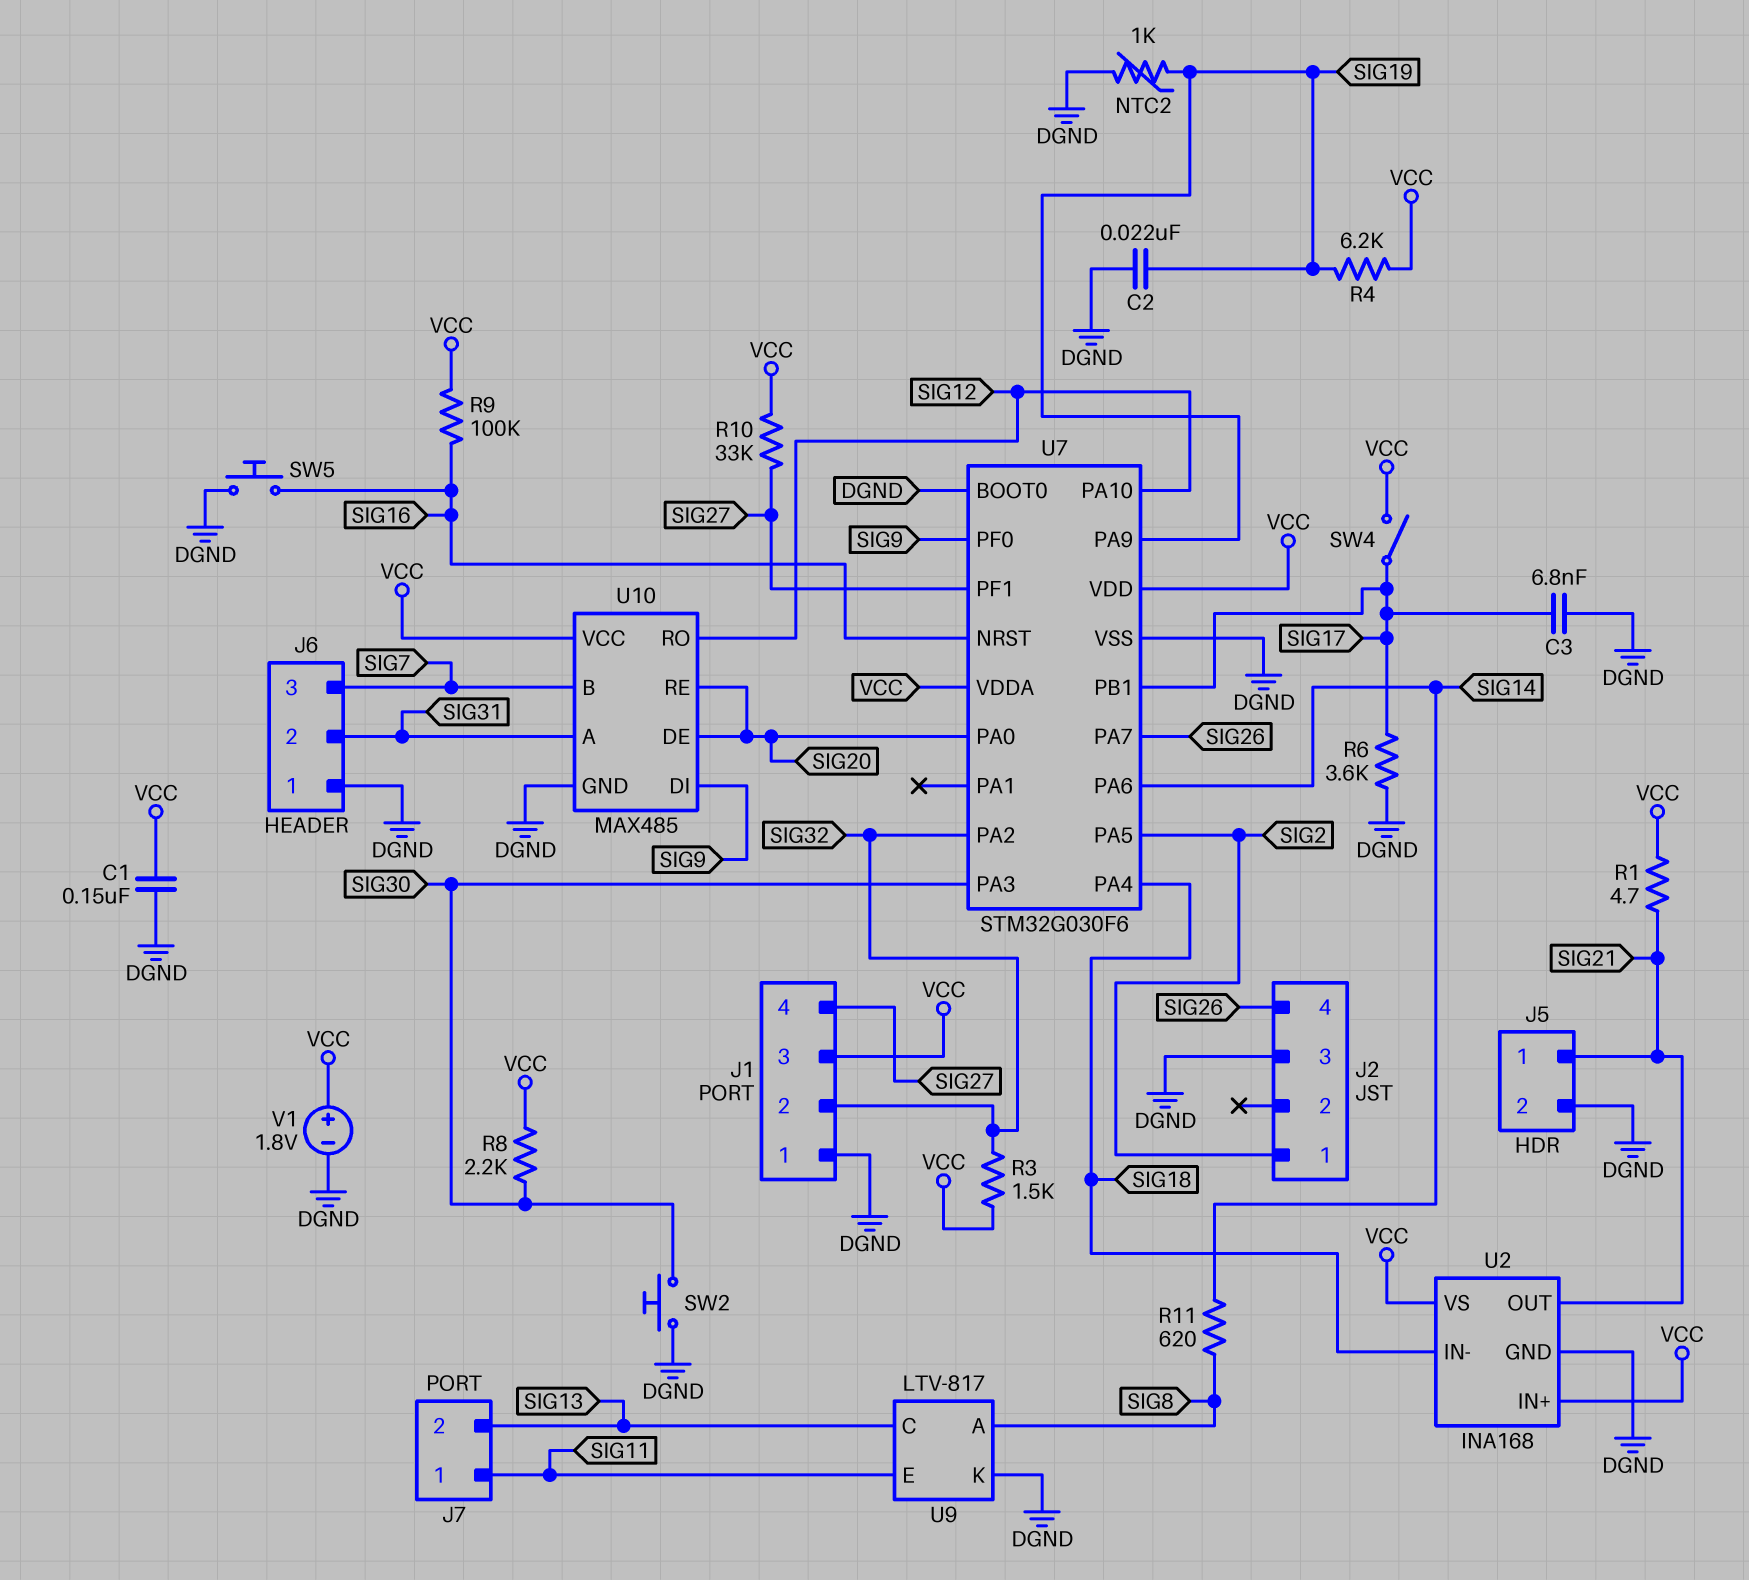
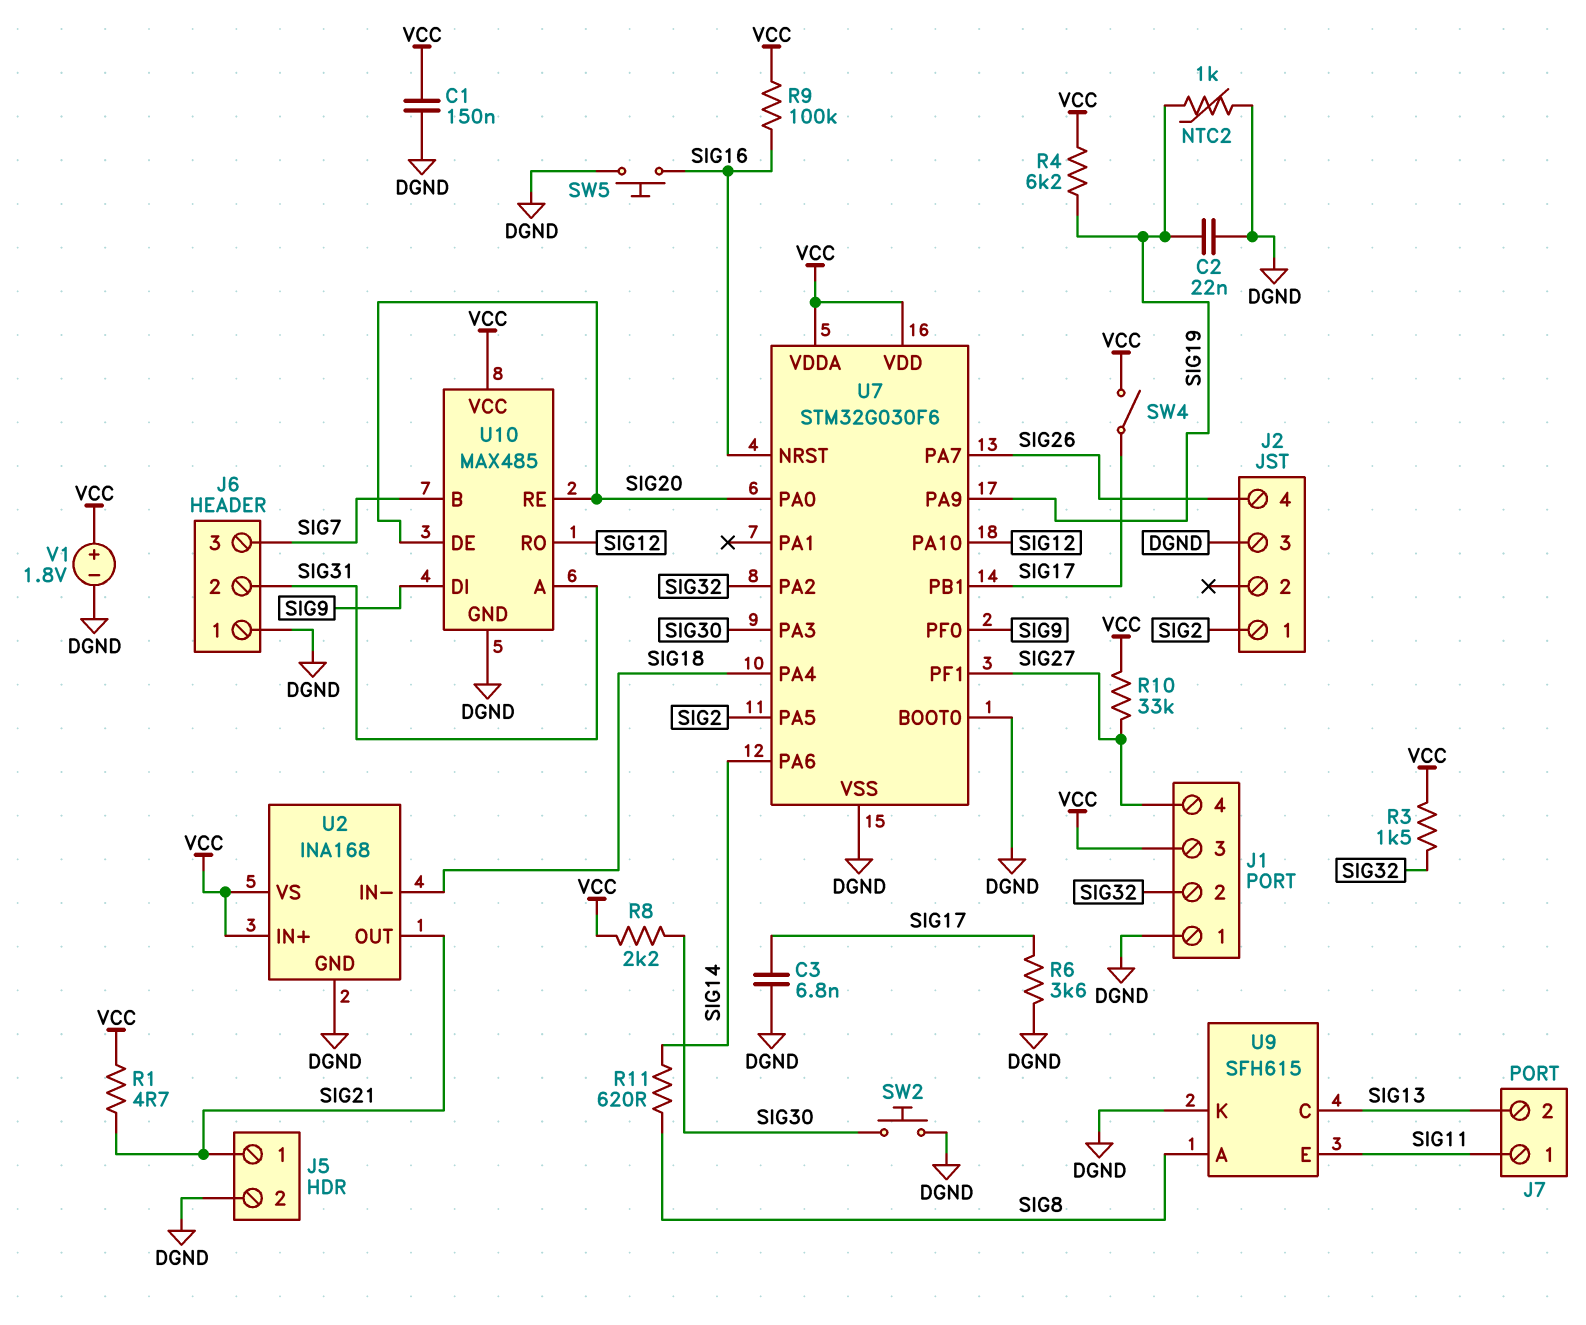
U9: LTV-817 -> SFH615

